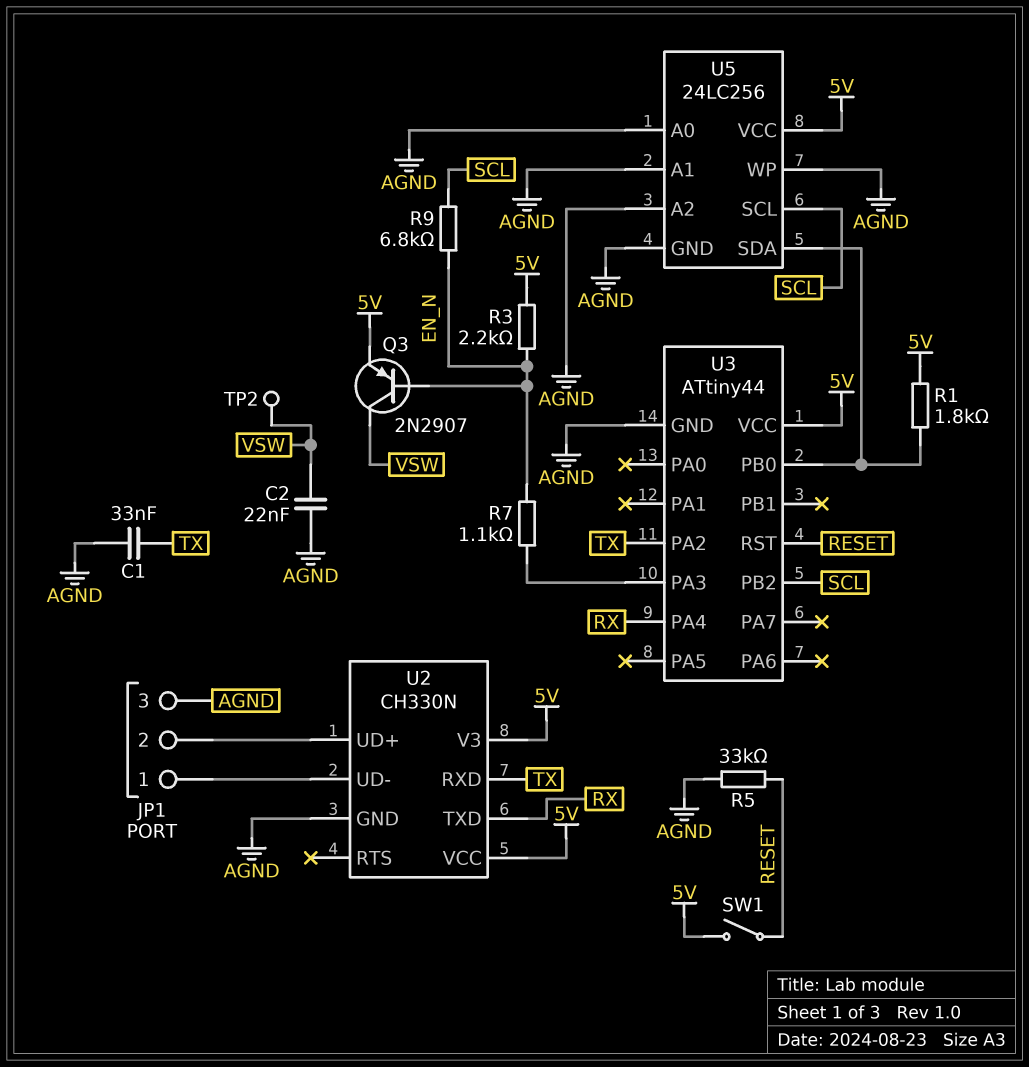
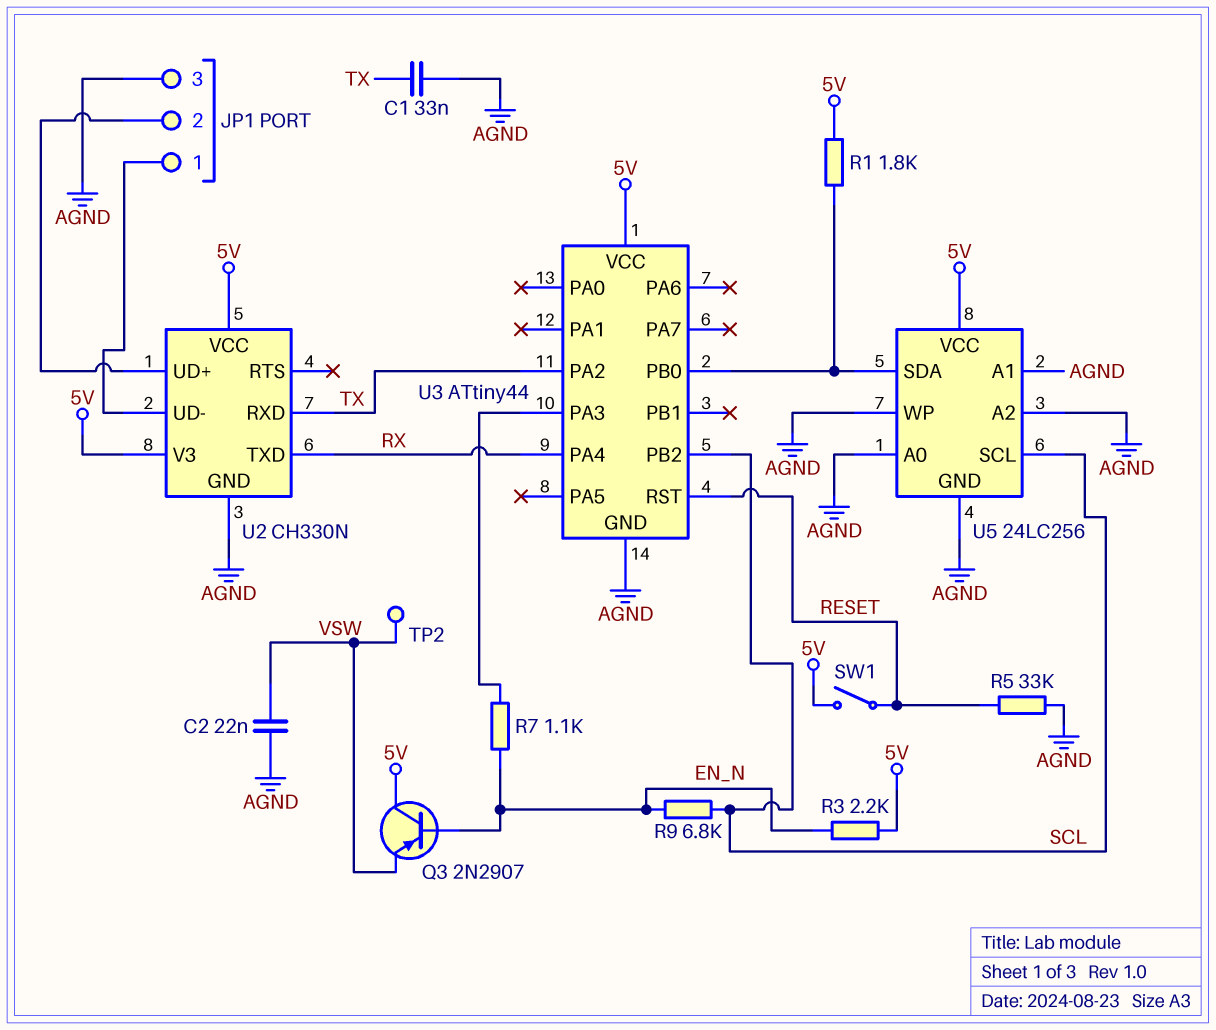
Q3: PNP 2N2907 (B EN_N, C VSW, E 5V) -> PNP 2N2907 (B EN_N, C 5V, E VSW)

